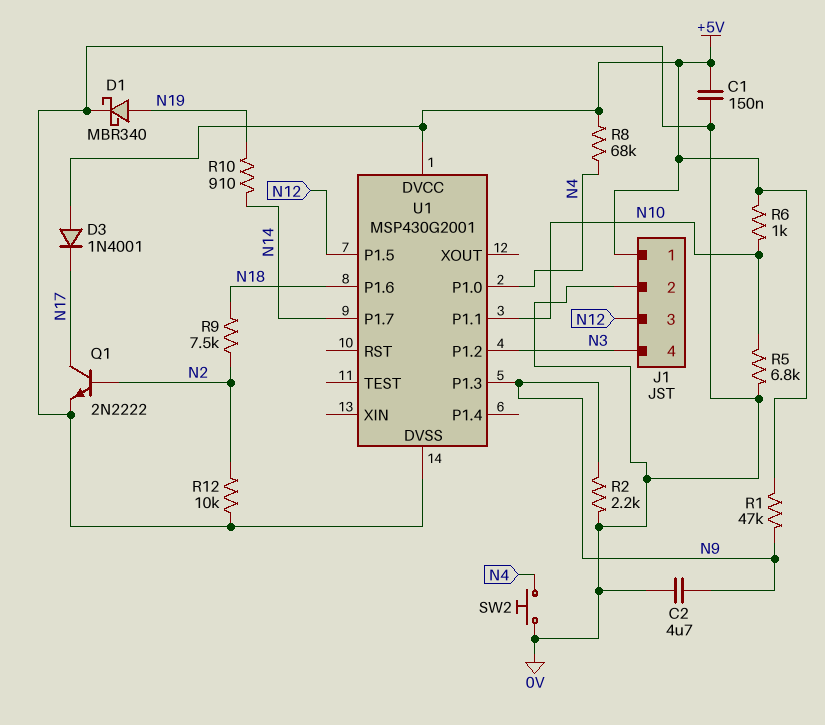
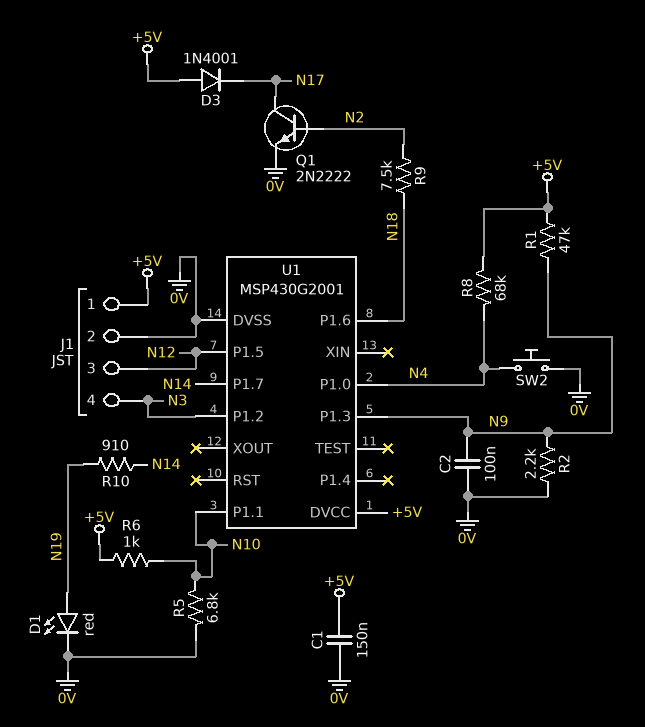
C2: 4.7uF (0V, N9) -> 100nF (0V, N9)
D1: schottky MBR340 (A N19, K 0V) -> LED red (A N19, K 0V)
R12: 10k (0V, N2) -> none

